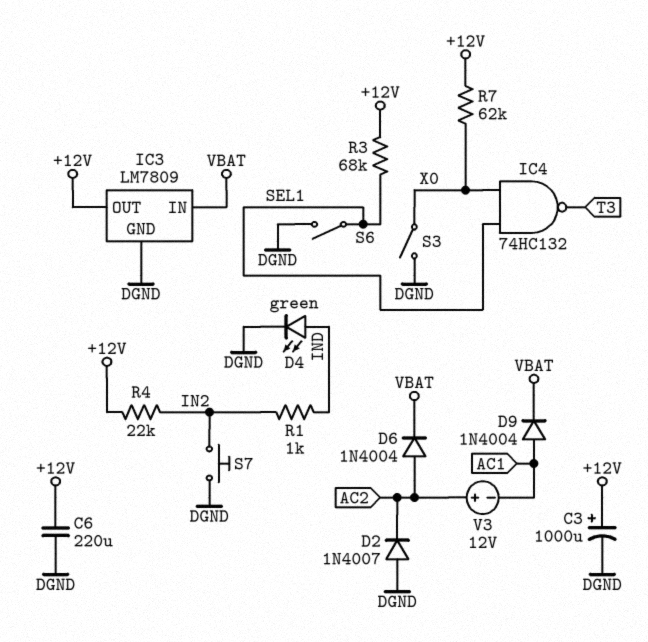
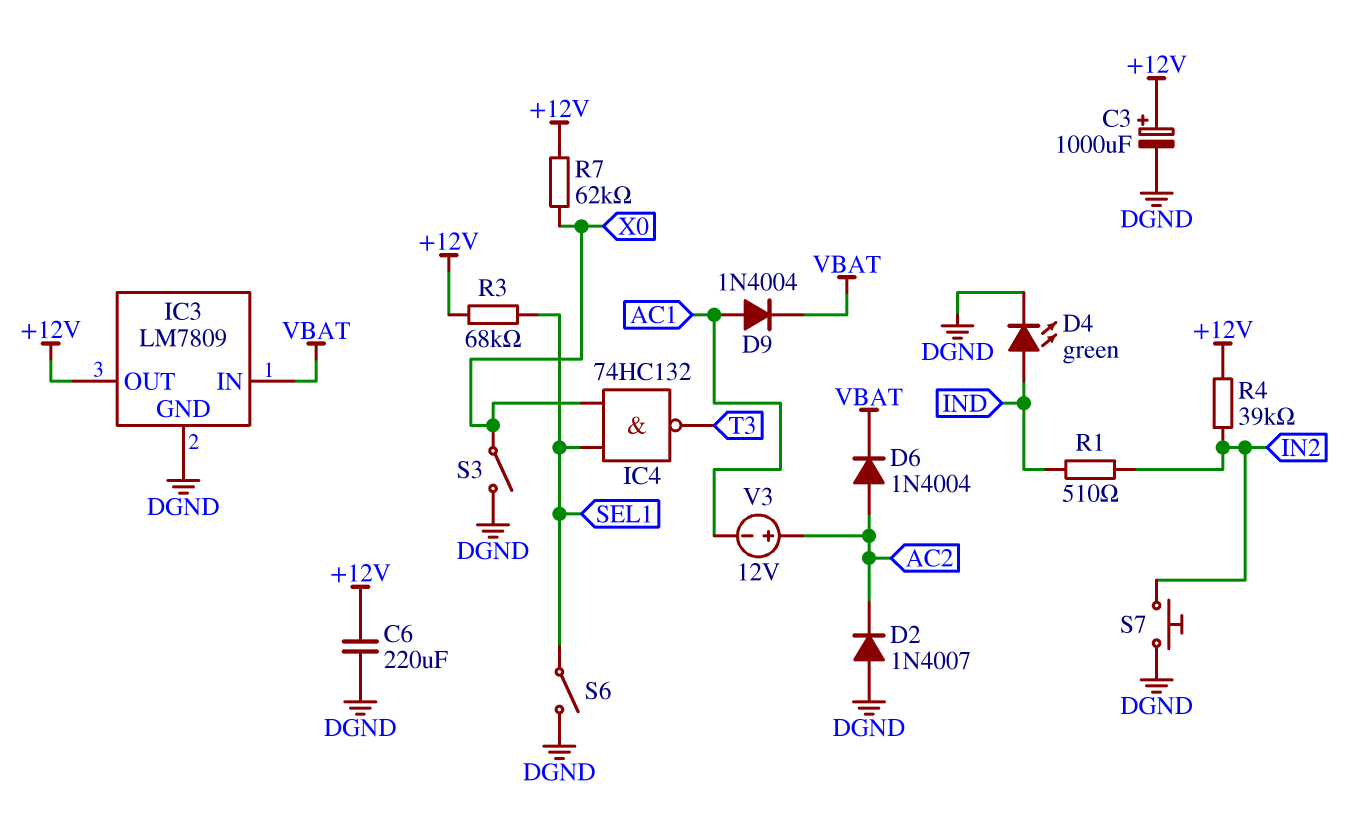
R1: 1k (IN2, IND) -> 510 (IN2, IND)
R4: 22k (+12V, IN2) -> 39k (+12V, IN2)

